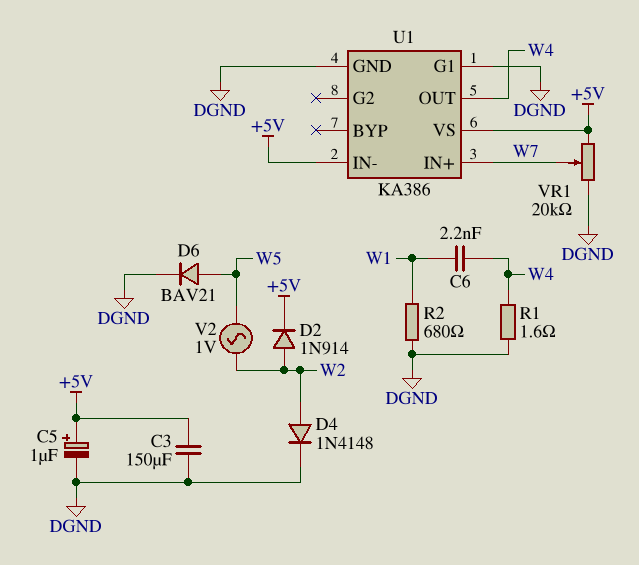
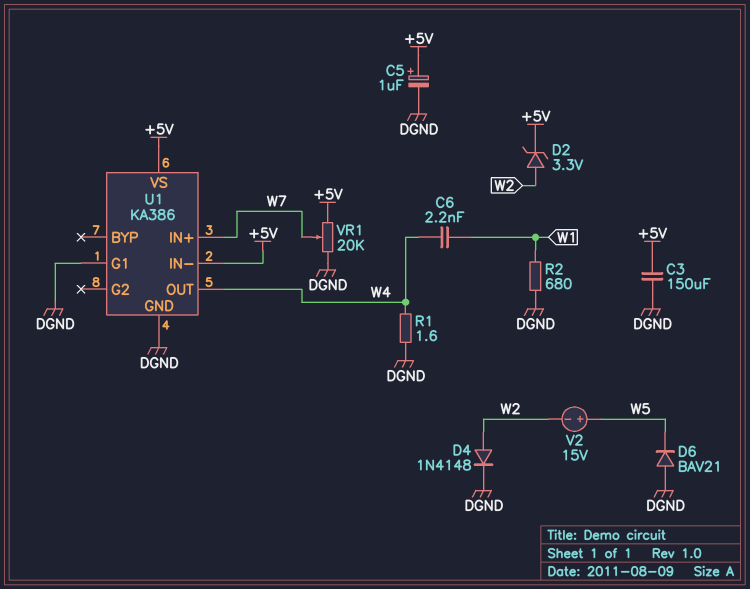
D2: diode 1N914 (A W2, K +5V) -> zener 3.3V (A W2, K +5V)
D6: diode BAV21 (A W5, K DGND) -> diode BAV21 (A DGND, K W5)
V2: AC 1V (W2, W5) -> 15V (plus W5, minus W2)

